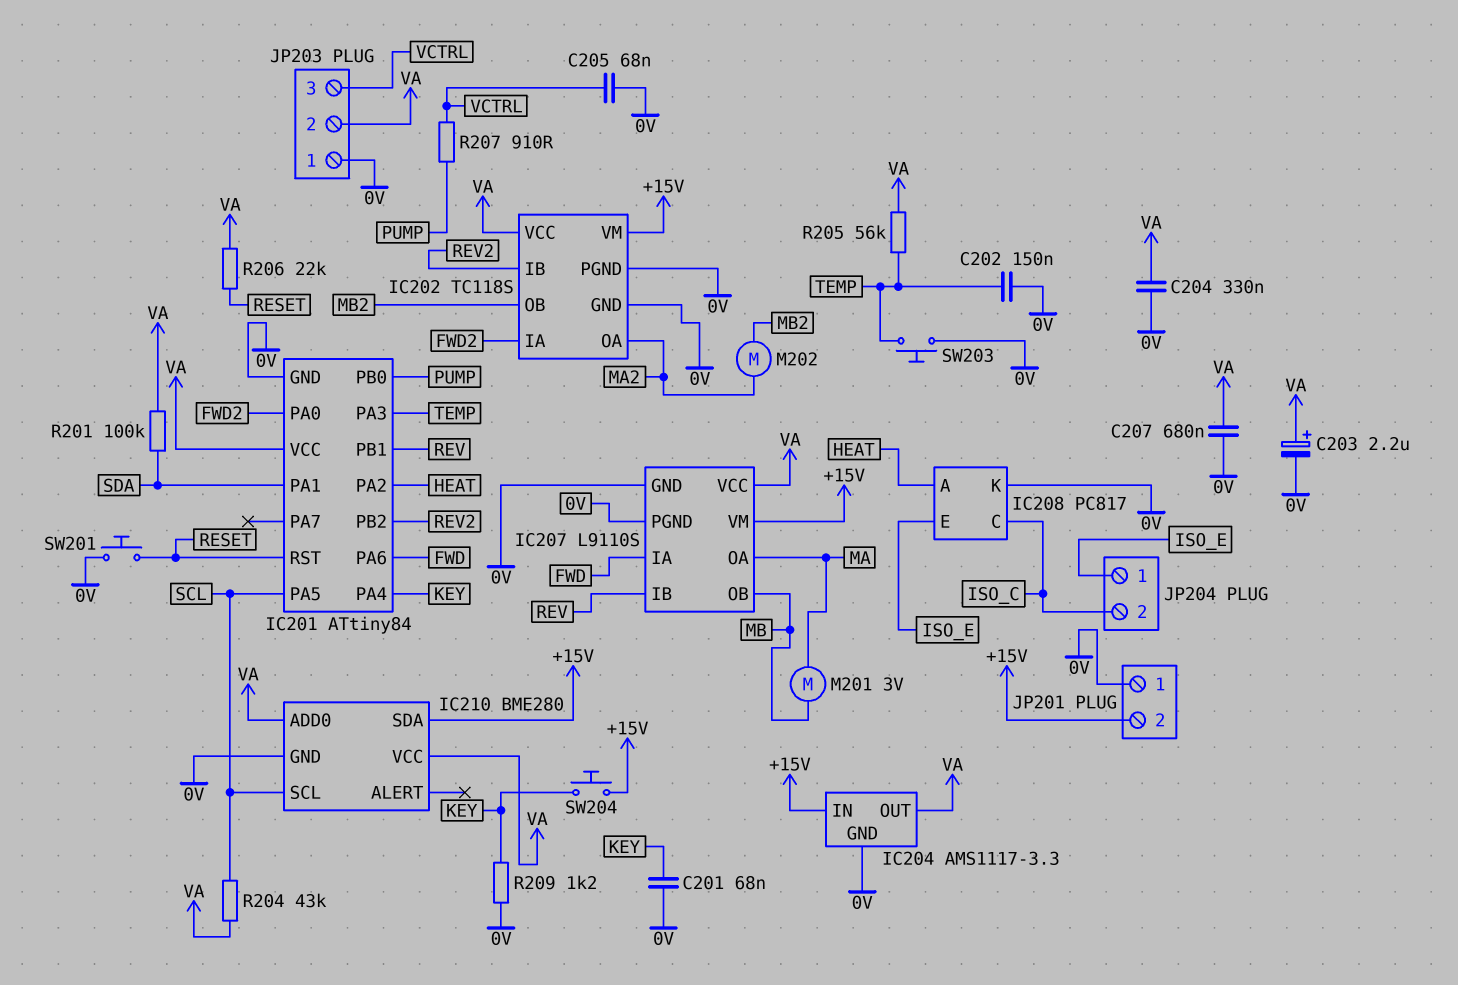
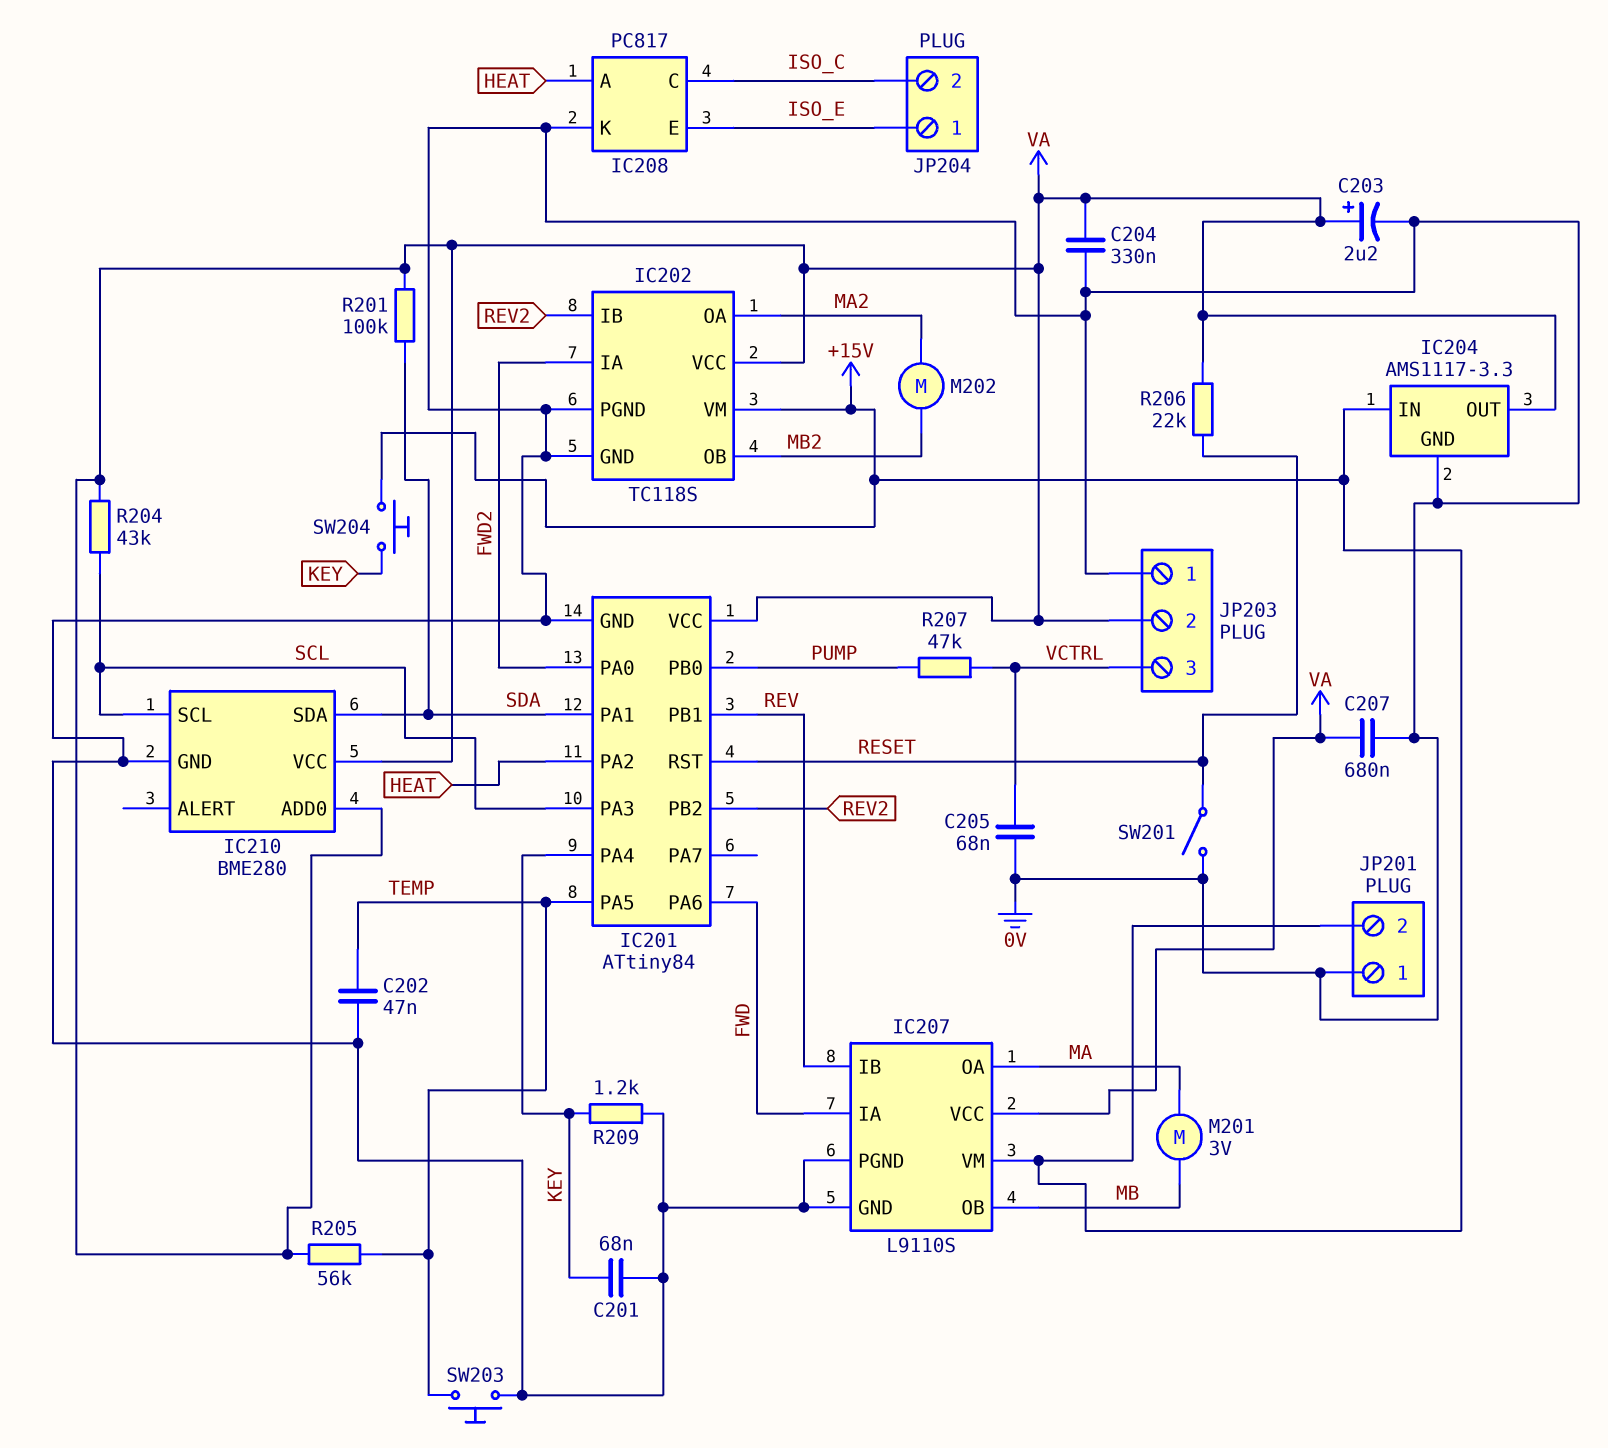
C202: 150nF (0V, TEMP) -> 47nF (0V, TEMP)
IC201 pin PA3: TEMP -> SCL
IC201 pin PA5: SCL -> TEMP
IC210 pin SDA: +15V -> SDA
R207: 910 (PUMP, VCTRL) -> 47k (PUMP, VCTRL)
SW201: button (0V, RESET) -> switch (0V, RESET)

